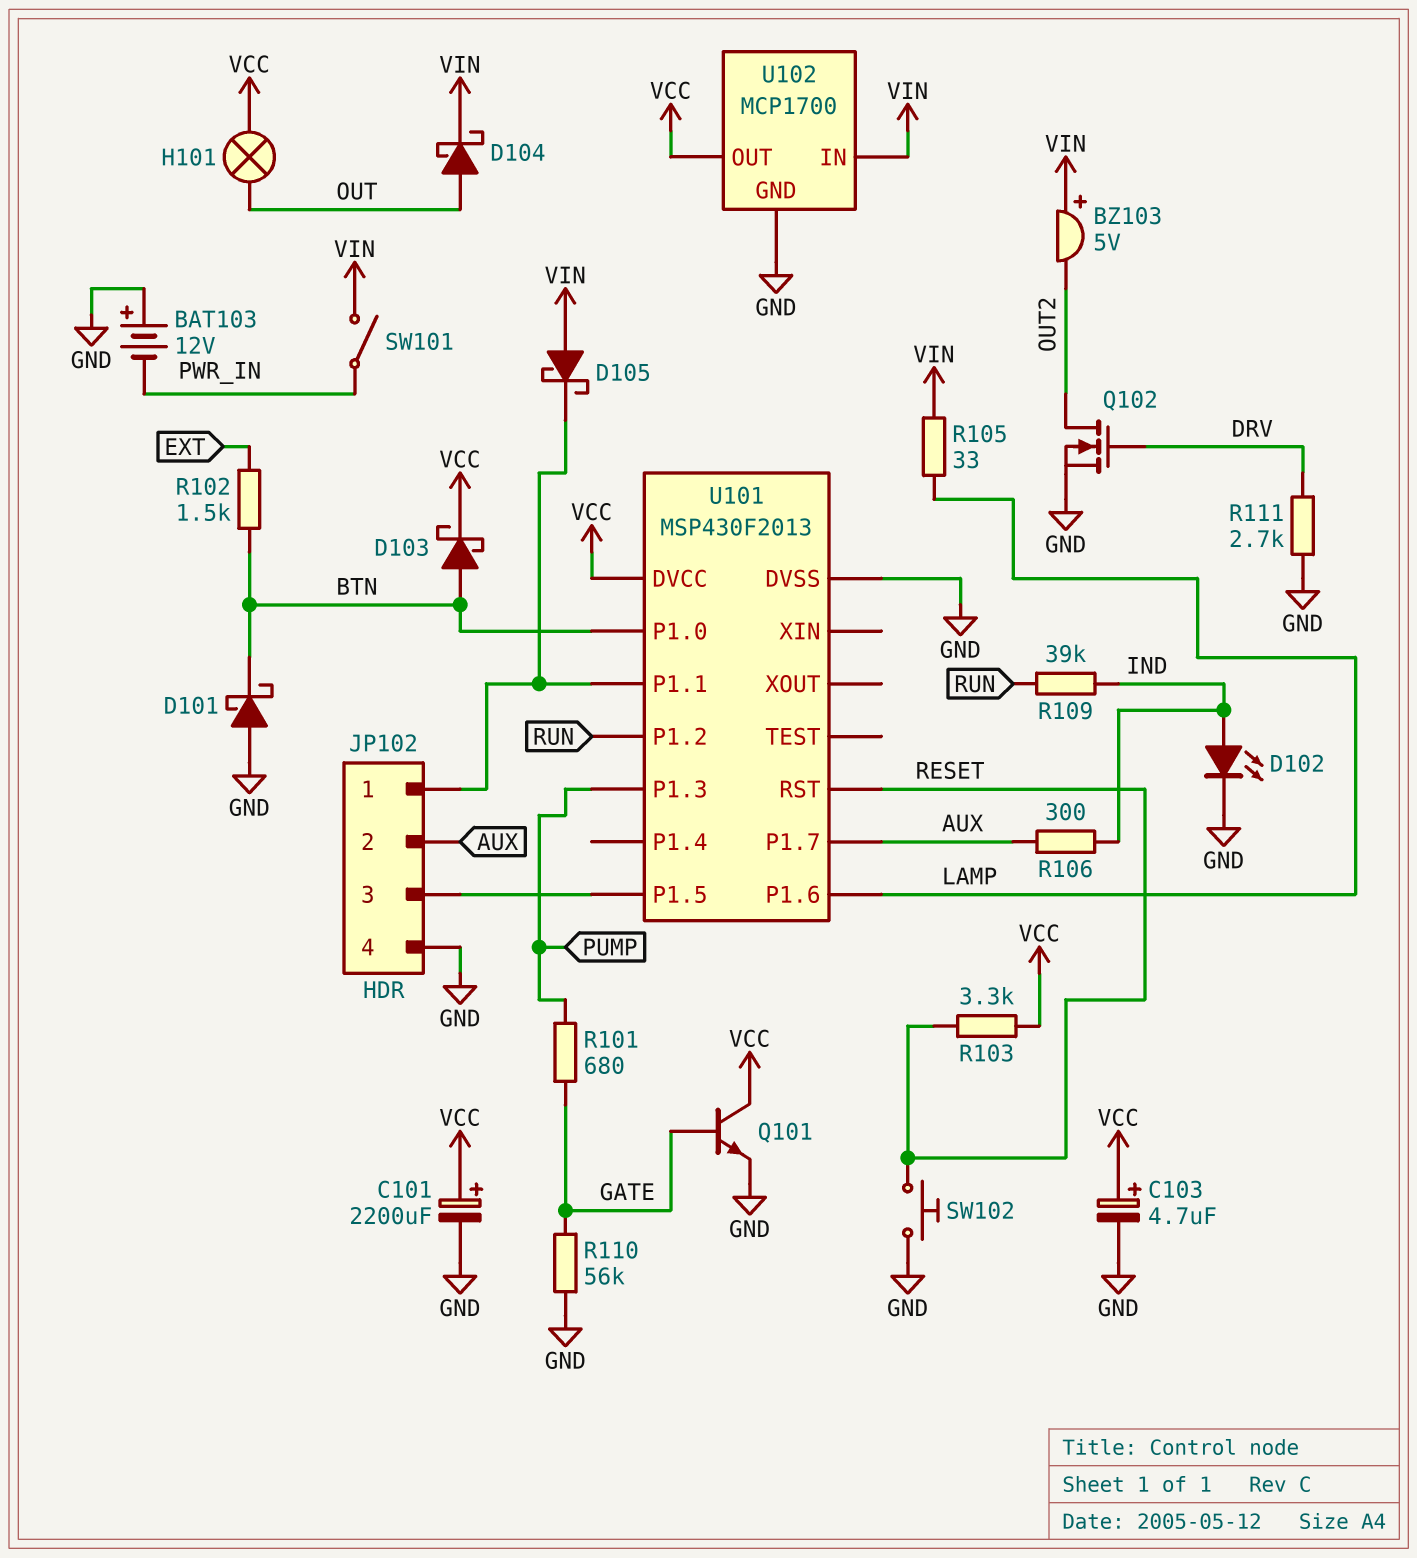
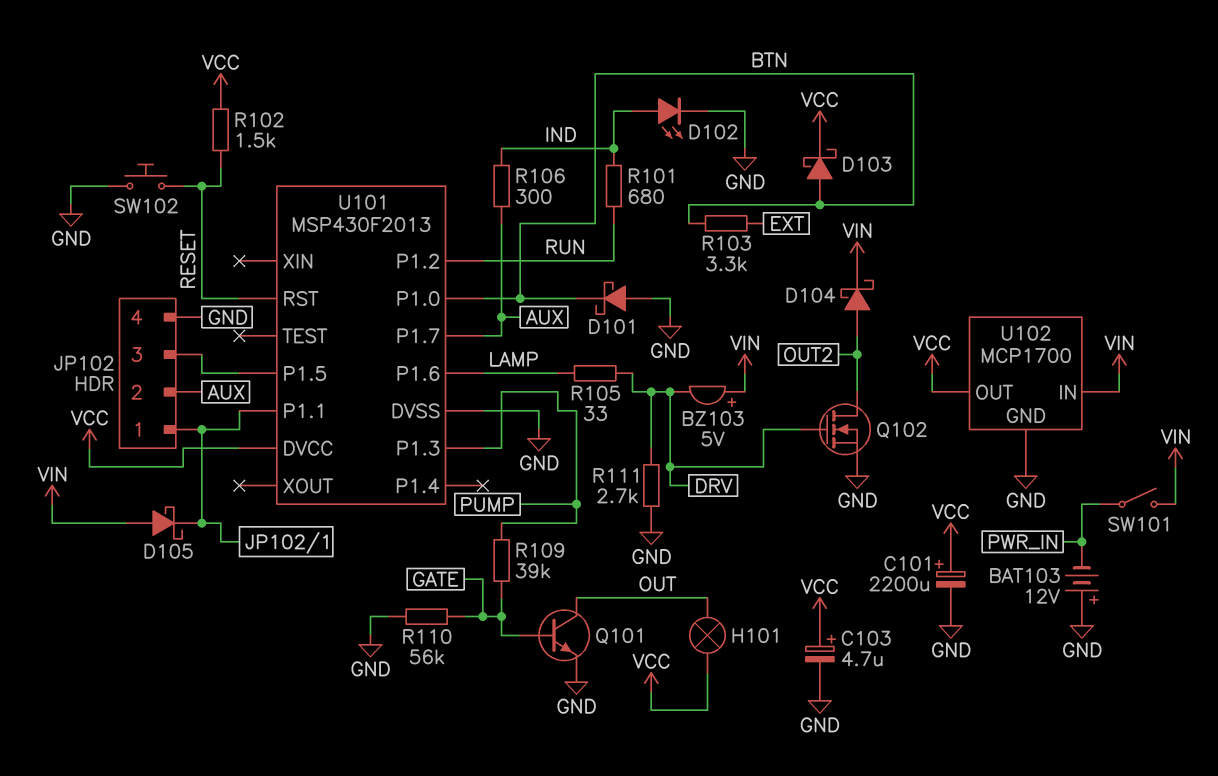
BZ103: buzzer 5V (plus VIN, minus OUT2) -> buzzer 5V (plus VIN, minus DRV)
D104: schottky (A OUT, K VIN) -> schottky (A OUT2, K VIN)
Q101: NPN (B GATE, C VCC, E GND) -> NPN (B GATE, C OUT, E GND)
R101: 680 (GATE, PUMP) -> 680 (IND, RUN)
R102: 1.5k (BTN, EXT) -> 1.5k (RESET, VCC)
R103: 3.3k (RESET, VCC) -> 3.3k (BTN, EXT)
R105: 33 (LAMP, VIN) -> 33 (DRV, LAMP)
R109: 39k (IND, RUN) -> 39k (GATE, PUMP)

